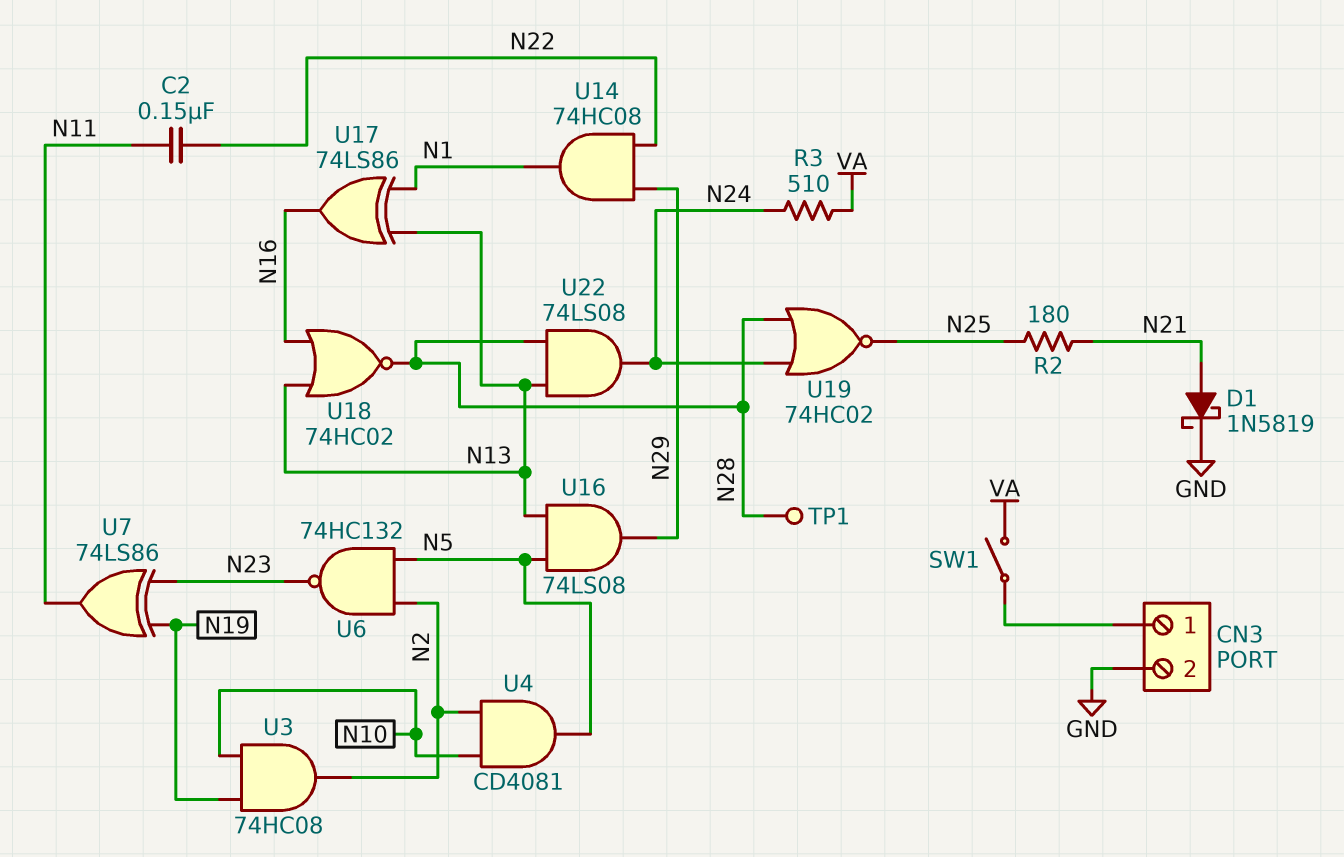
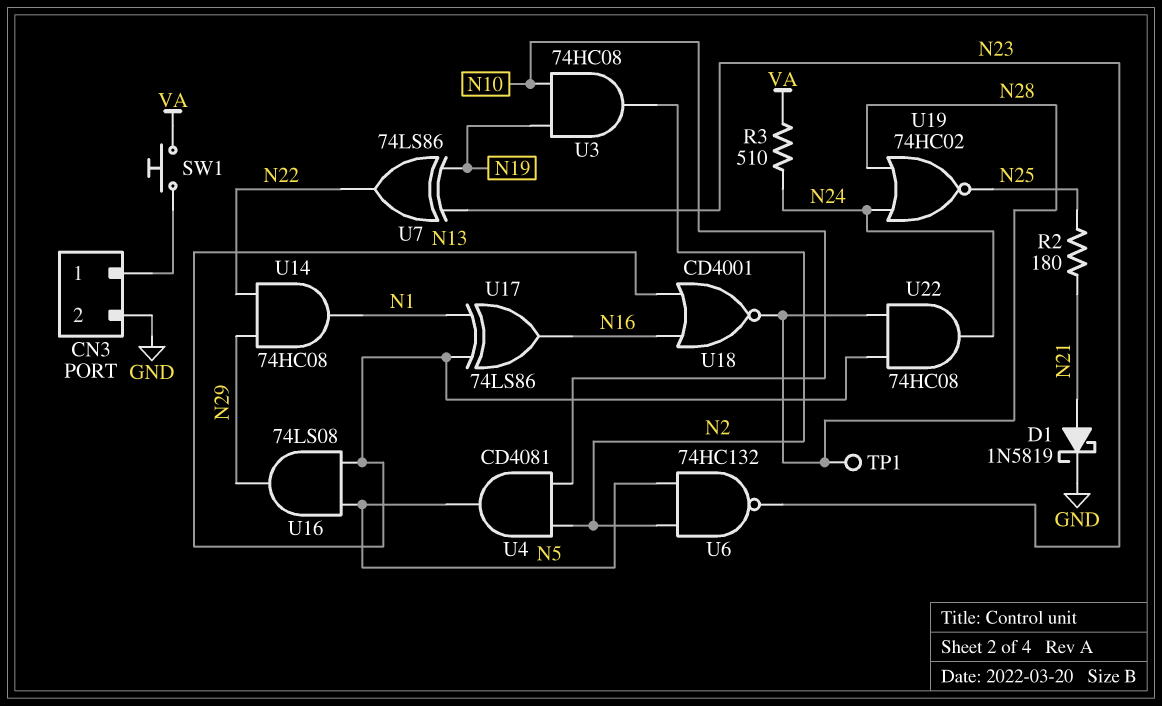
C2: 150nF (N11, N22) -> none
SW1: switch (CN3/1, VA) -> button (CN3/1, VA)
U7: XOR 74LS86 (in N19, in N23, out N11) -> XOR 74LS86 (in N19, in N23, out N22)
U18: NOR 74HC02 (in N13, in N16, out N28) -> NOR CD4001 (in N13, in N16, out N28)
U22: AND 74LS08 (in N13, in N28, out N24) -> AND 74HC08 (in N13, in N28, out N24)

